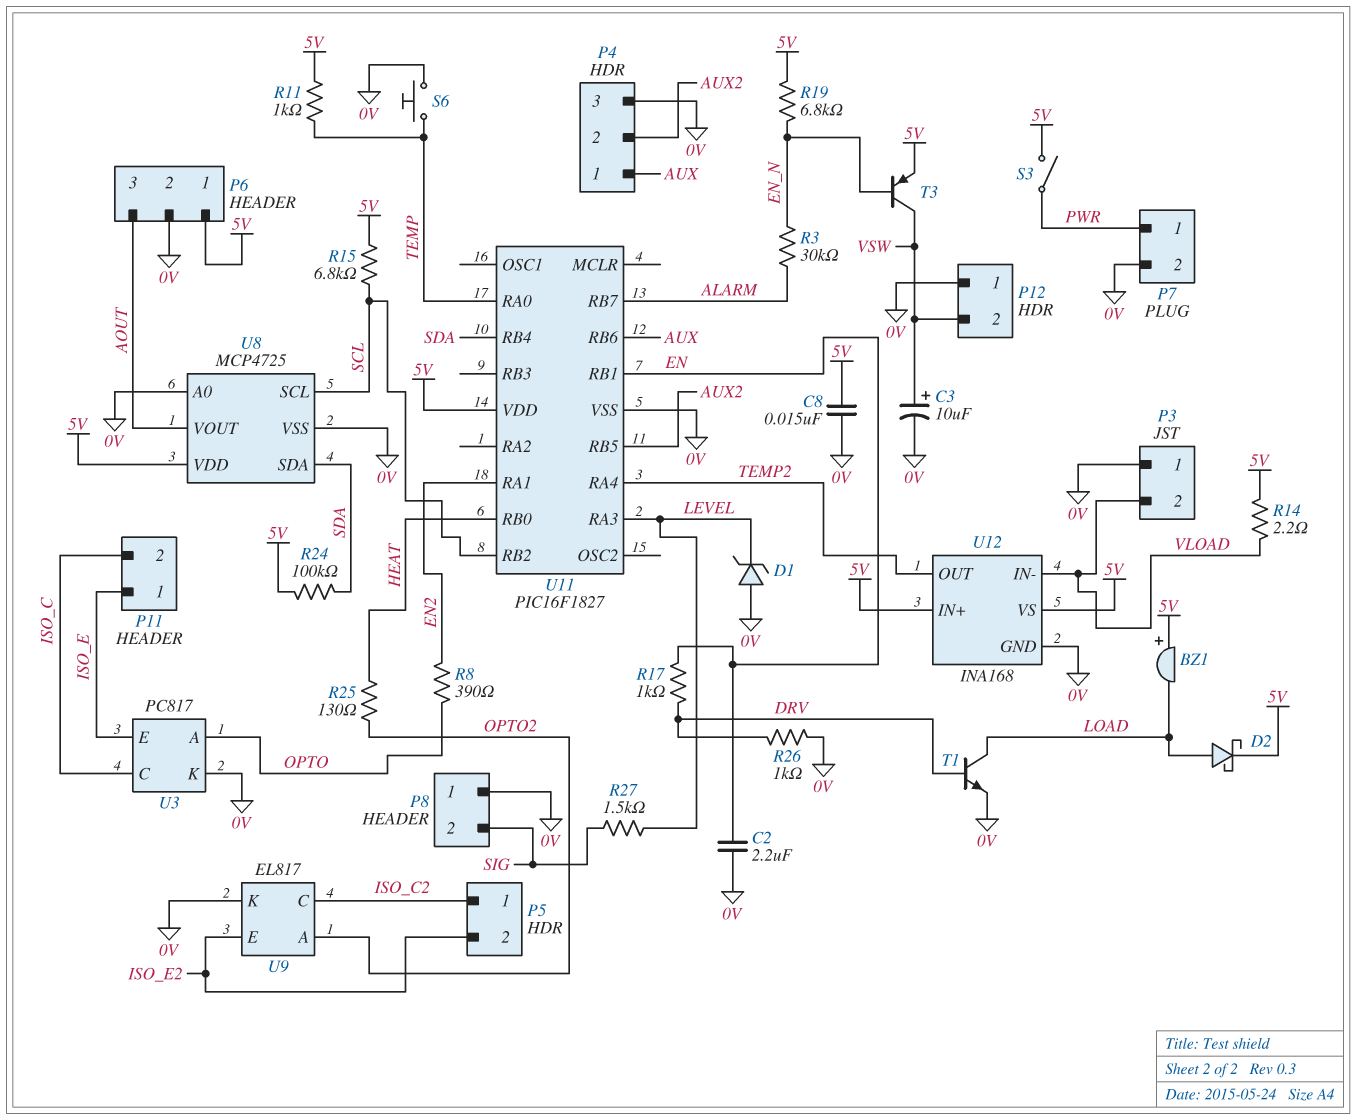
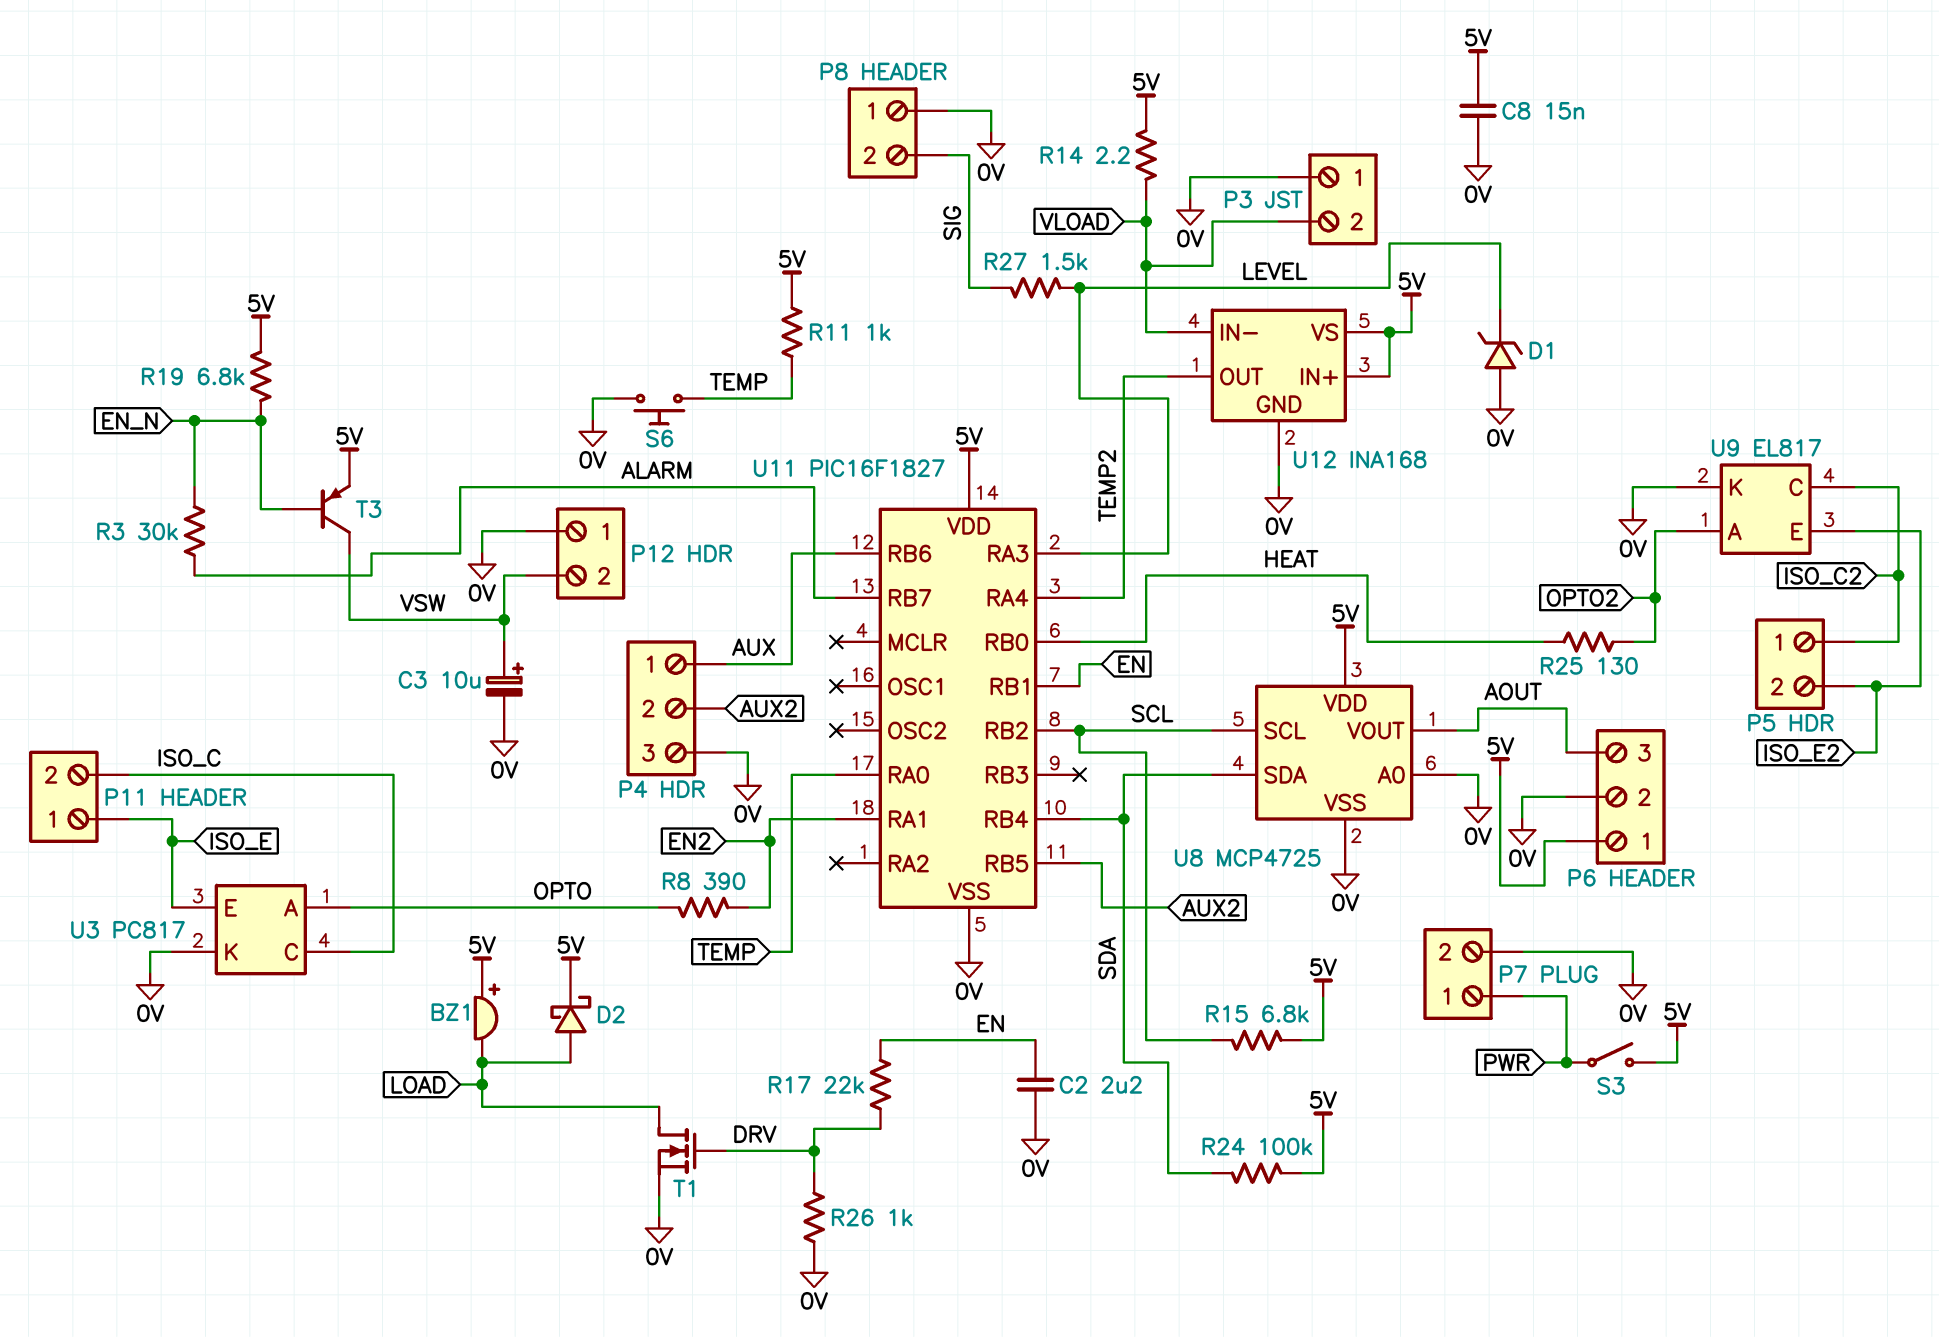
R17: 1k (DRV, EN) -> 22k (DRV, EN)
T1: NPN (B DRV, C LOAD, E 0V) -> NMOS (G DRV, D LOAD, S 0V)

